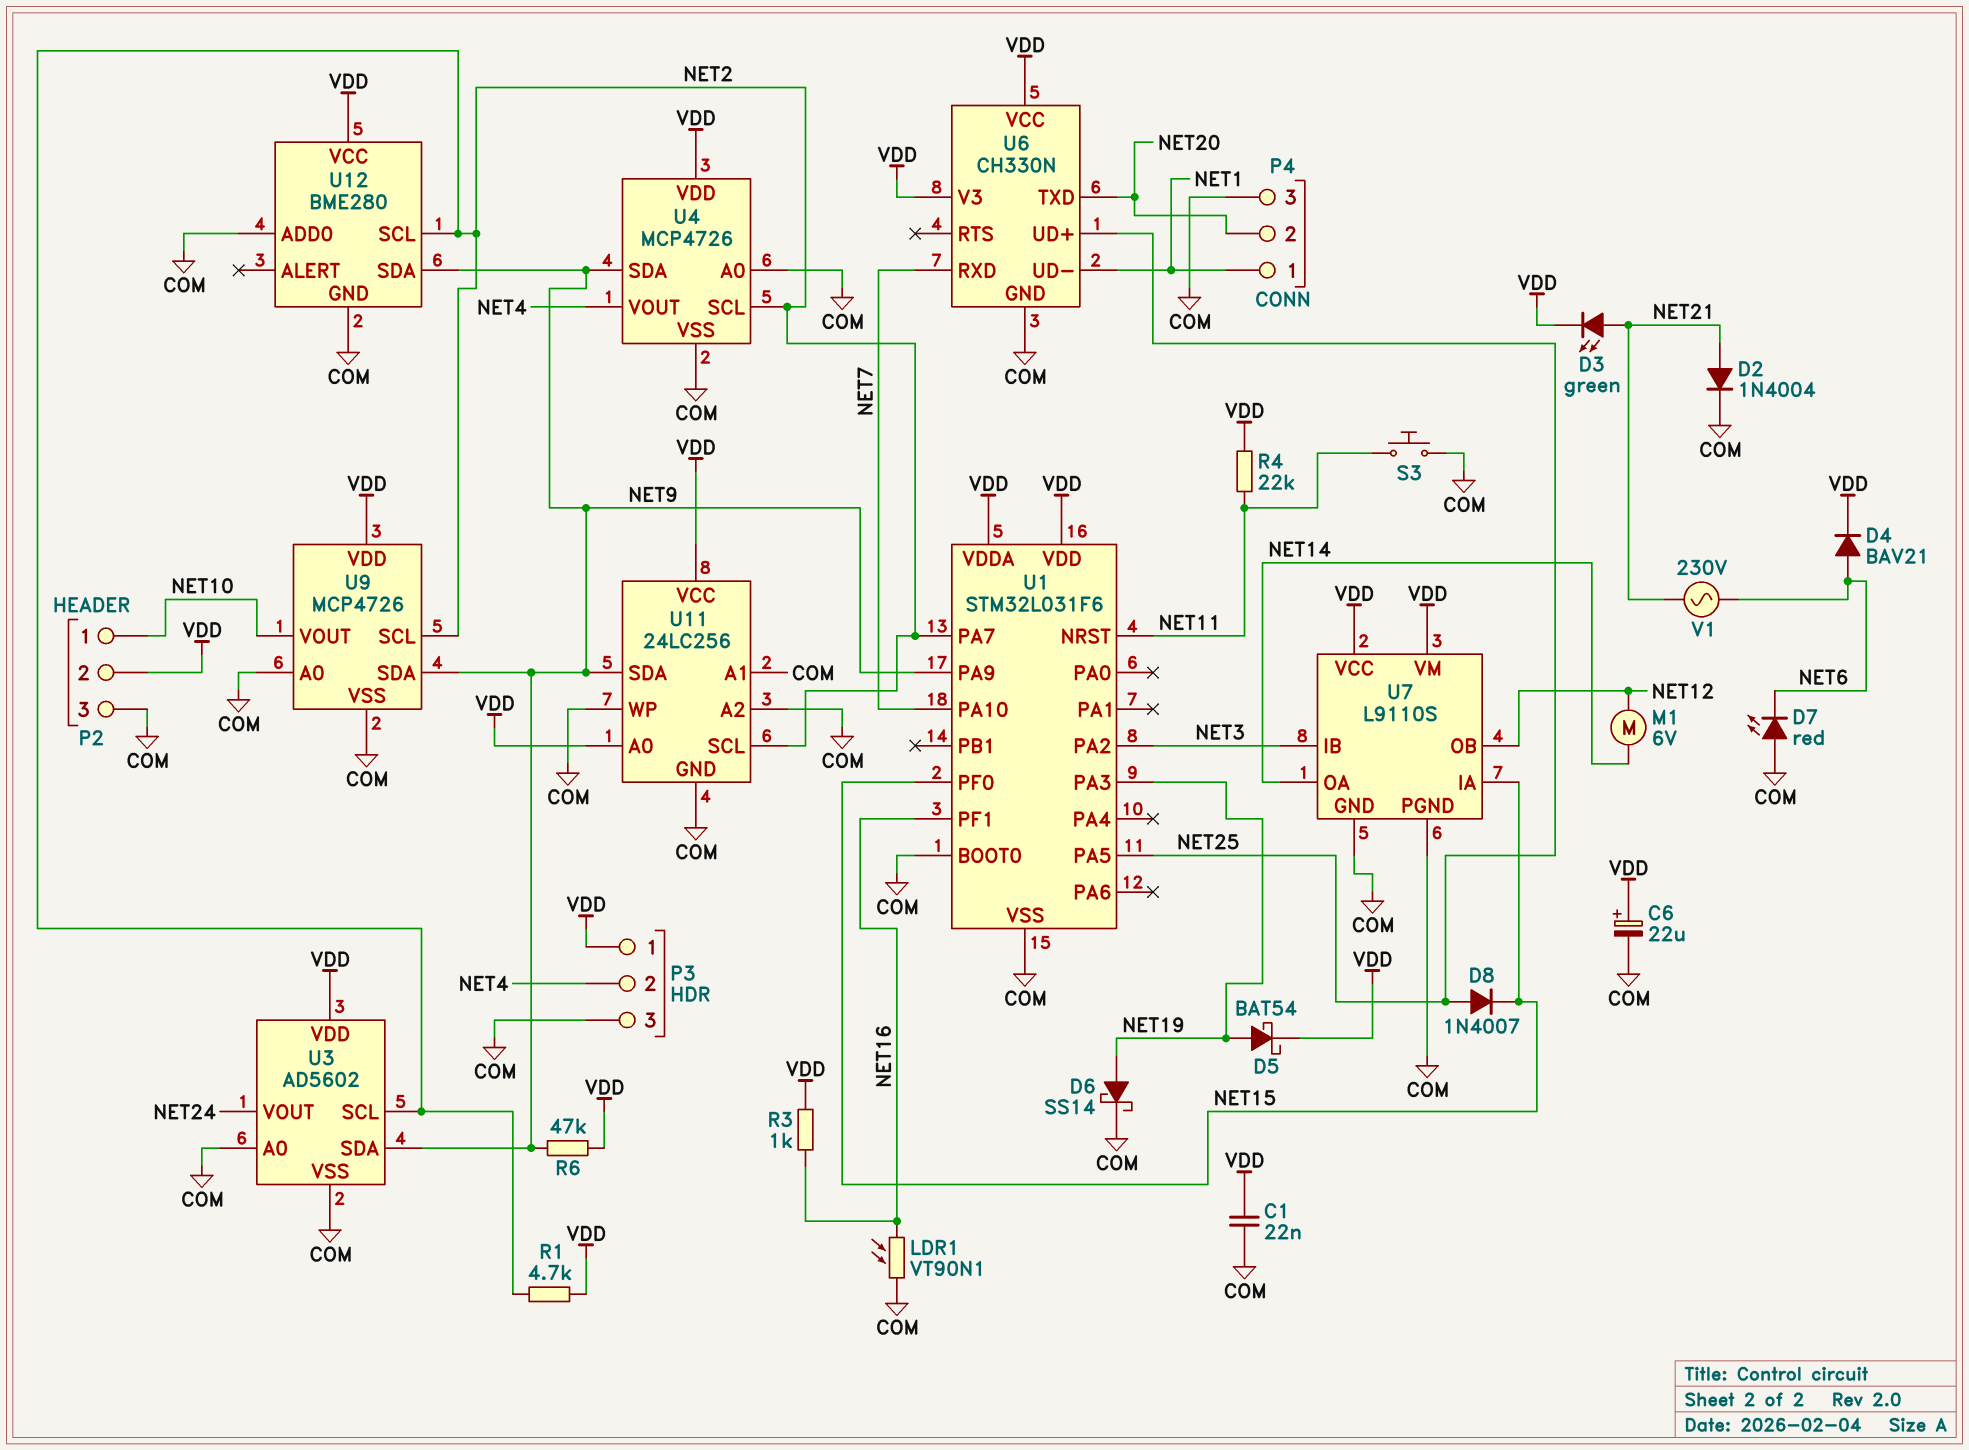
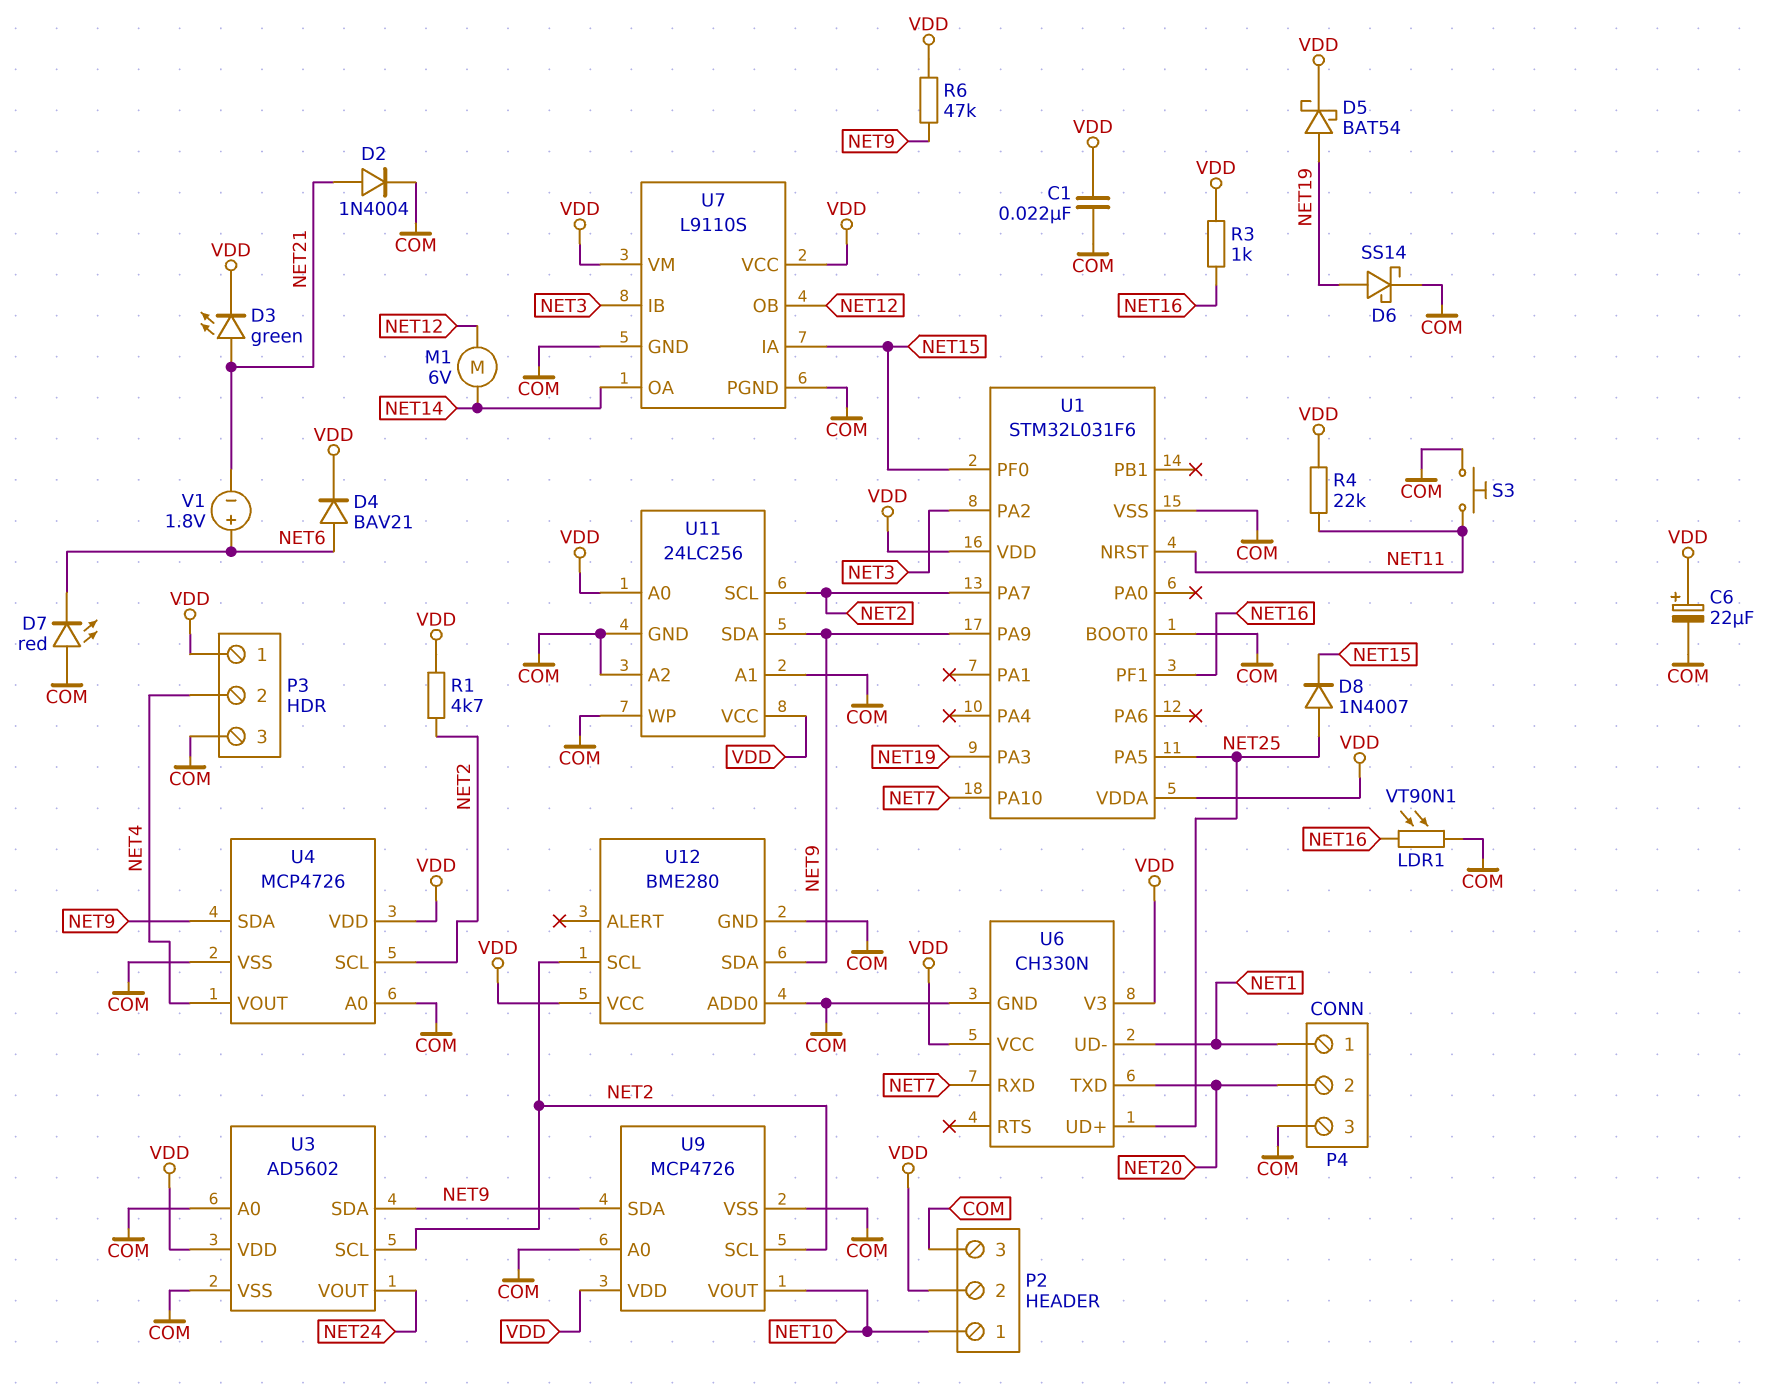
V1: AC 230V (NET6, NET21) -> 1.8V (plus NET6, minus NET21)

